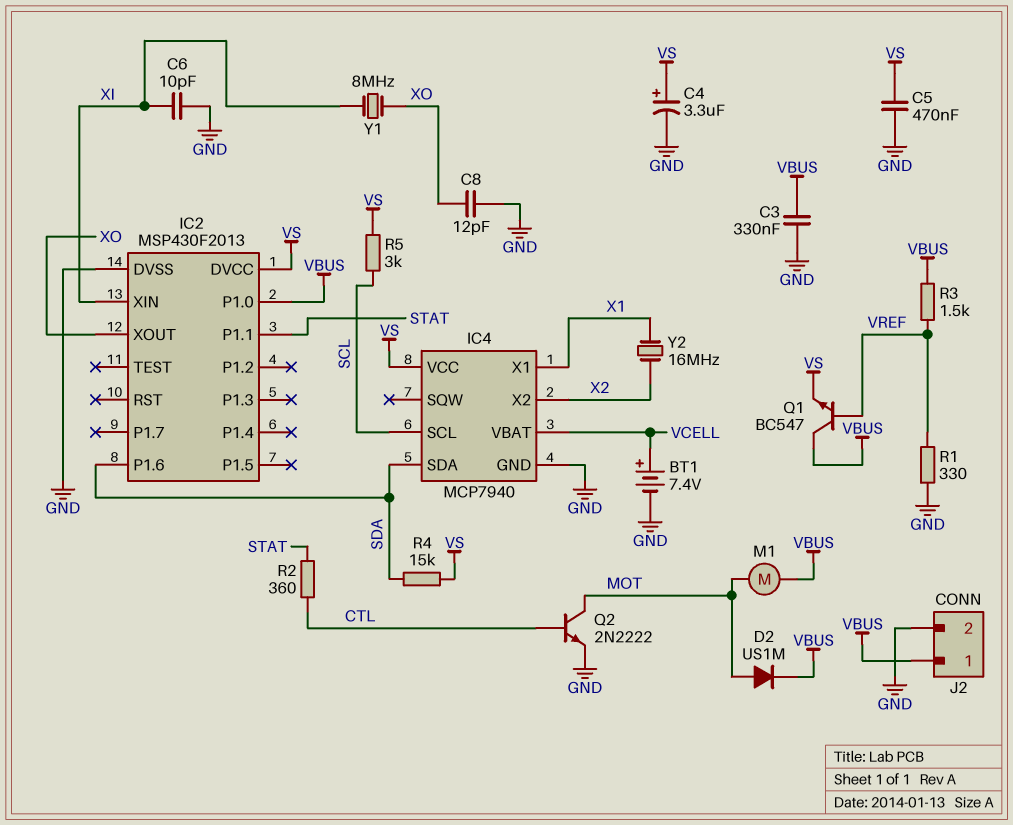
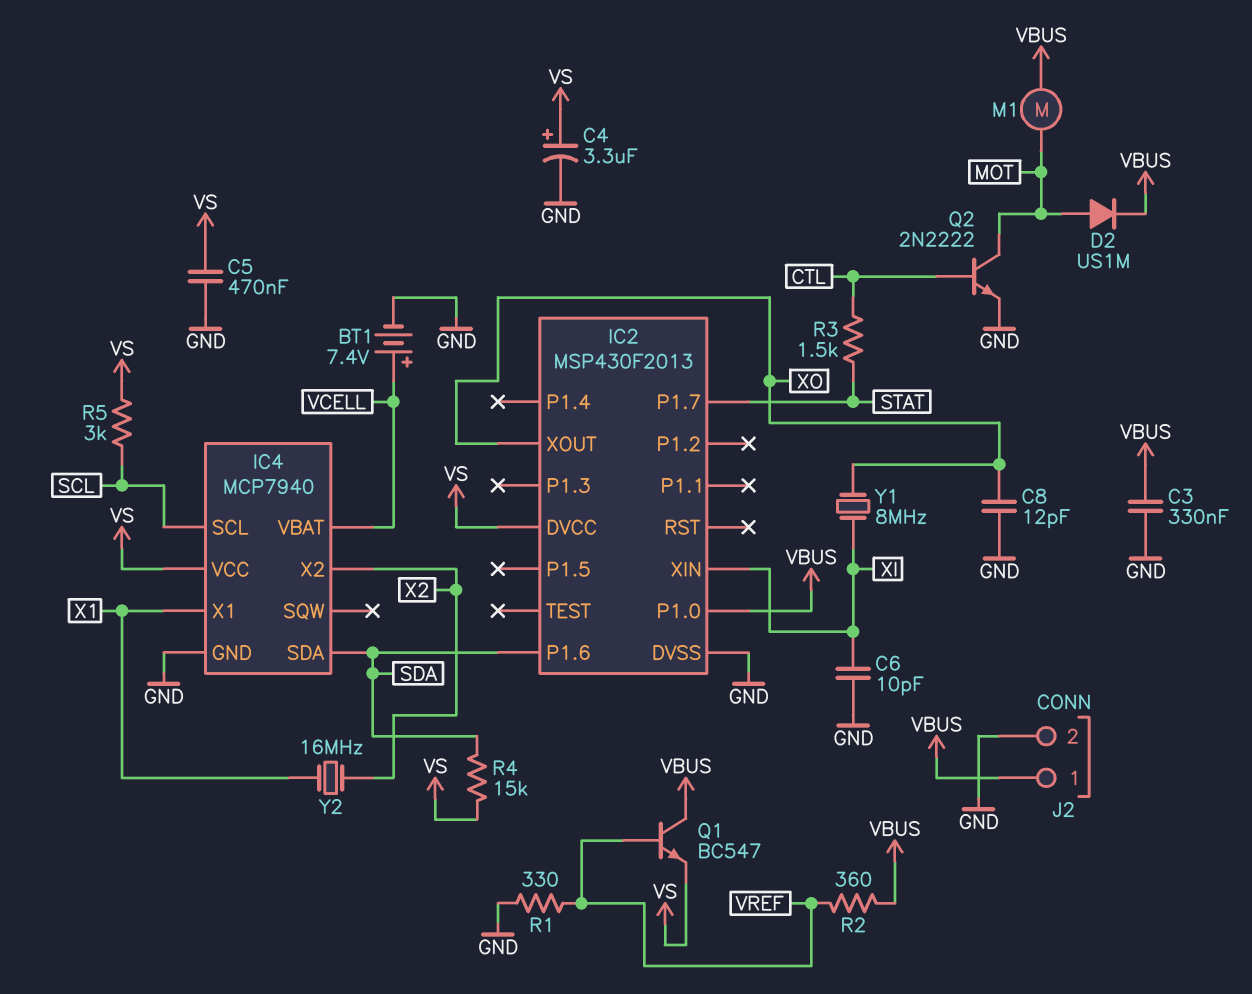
IC2 pin P1.1: STAT -> none
IC2 pin P1.7: none -> STAT
R2: 360 (CTL, STAT) -> 360 (VBUS, VREF)
R3: 1.5k (VBUS, VREF) -> 1.5k (CTL, STAT)

